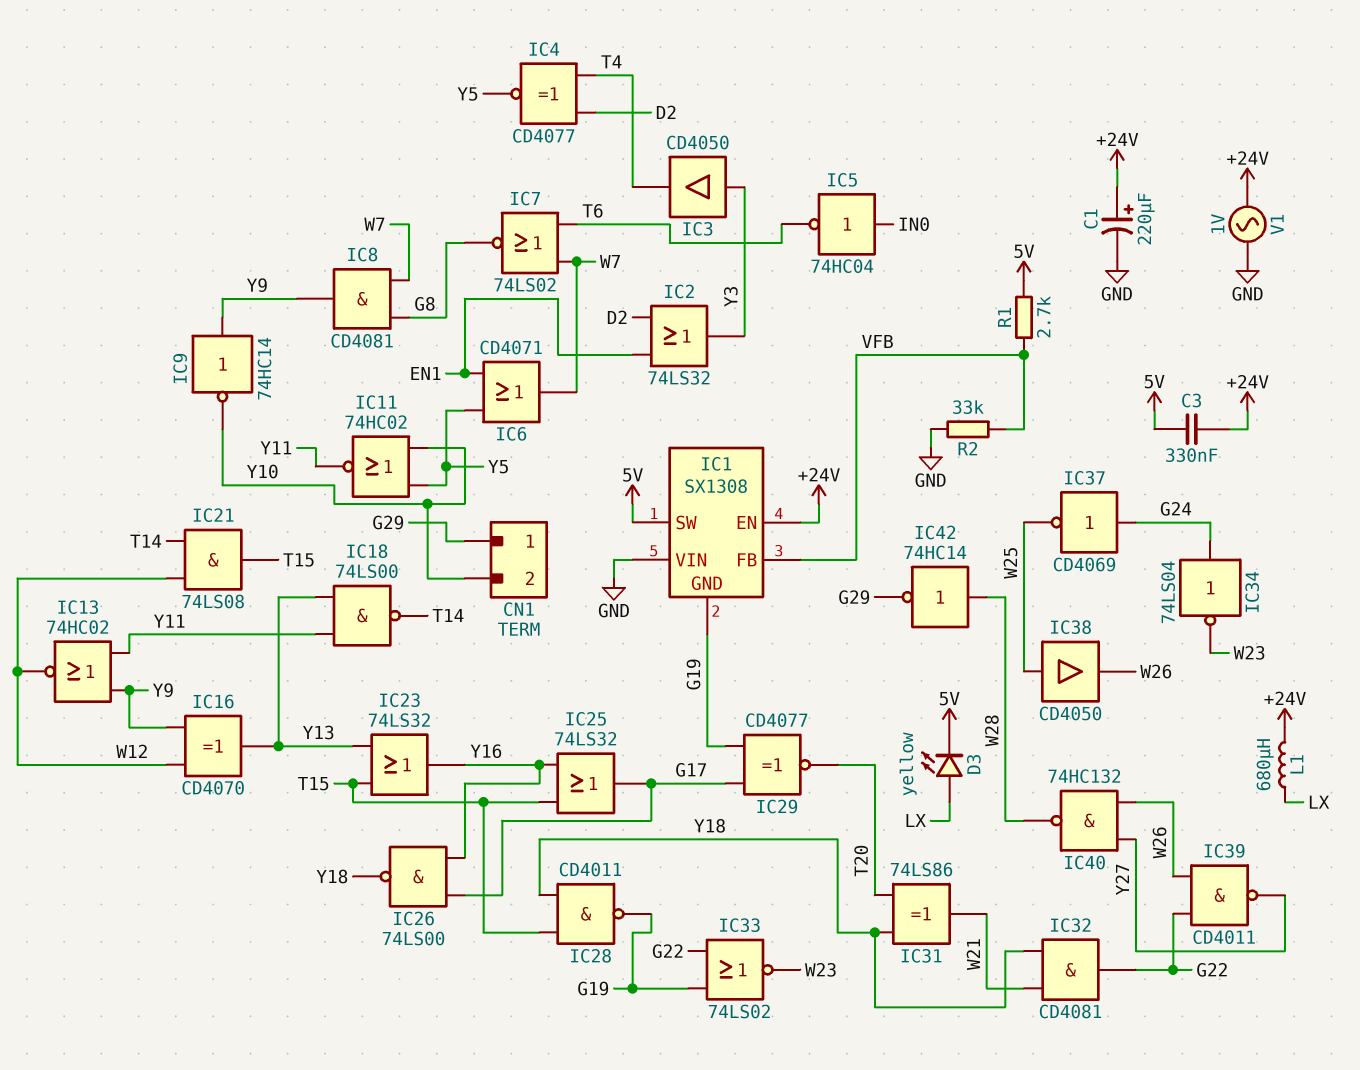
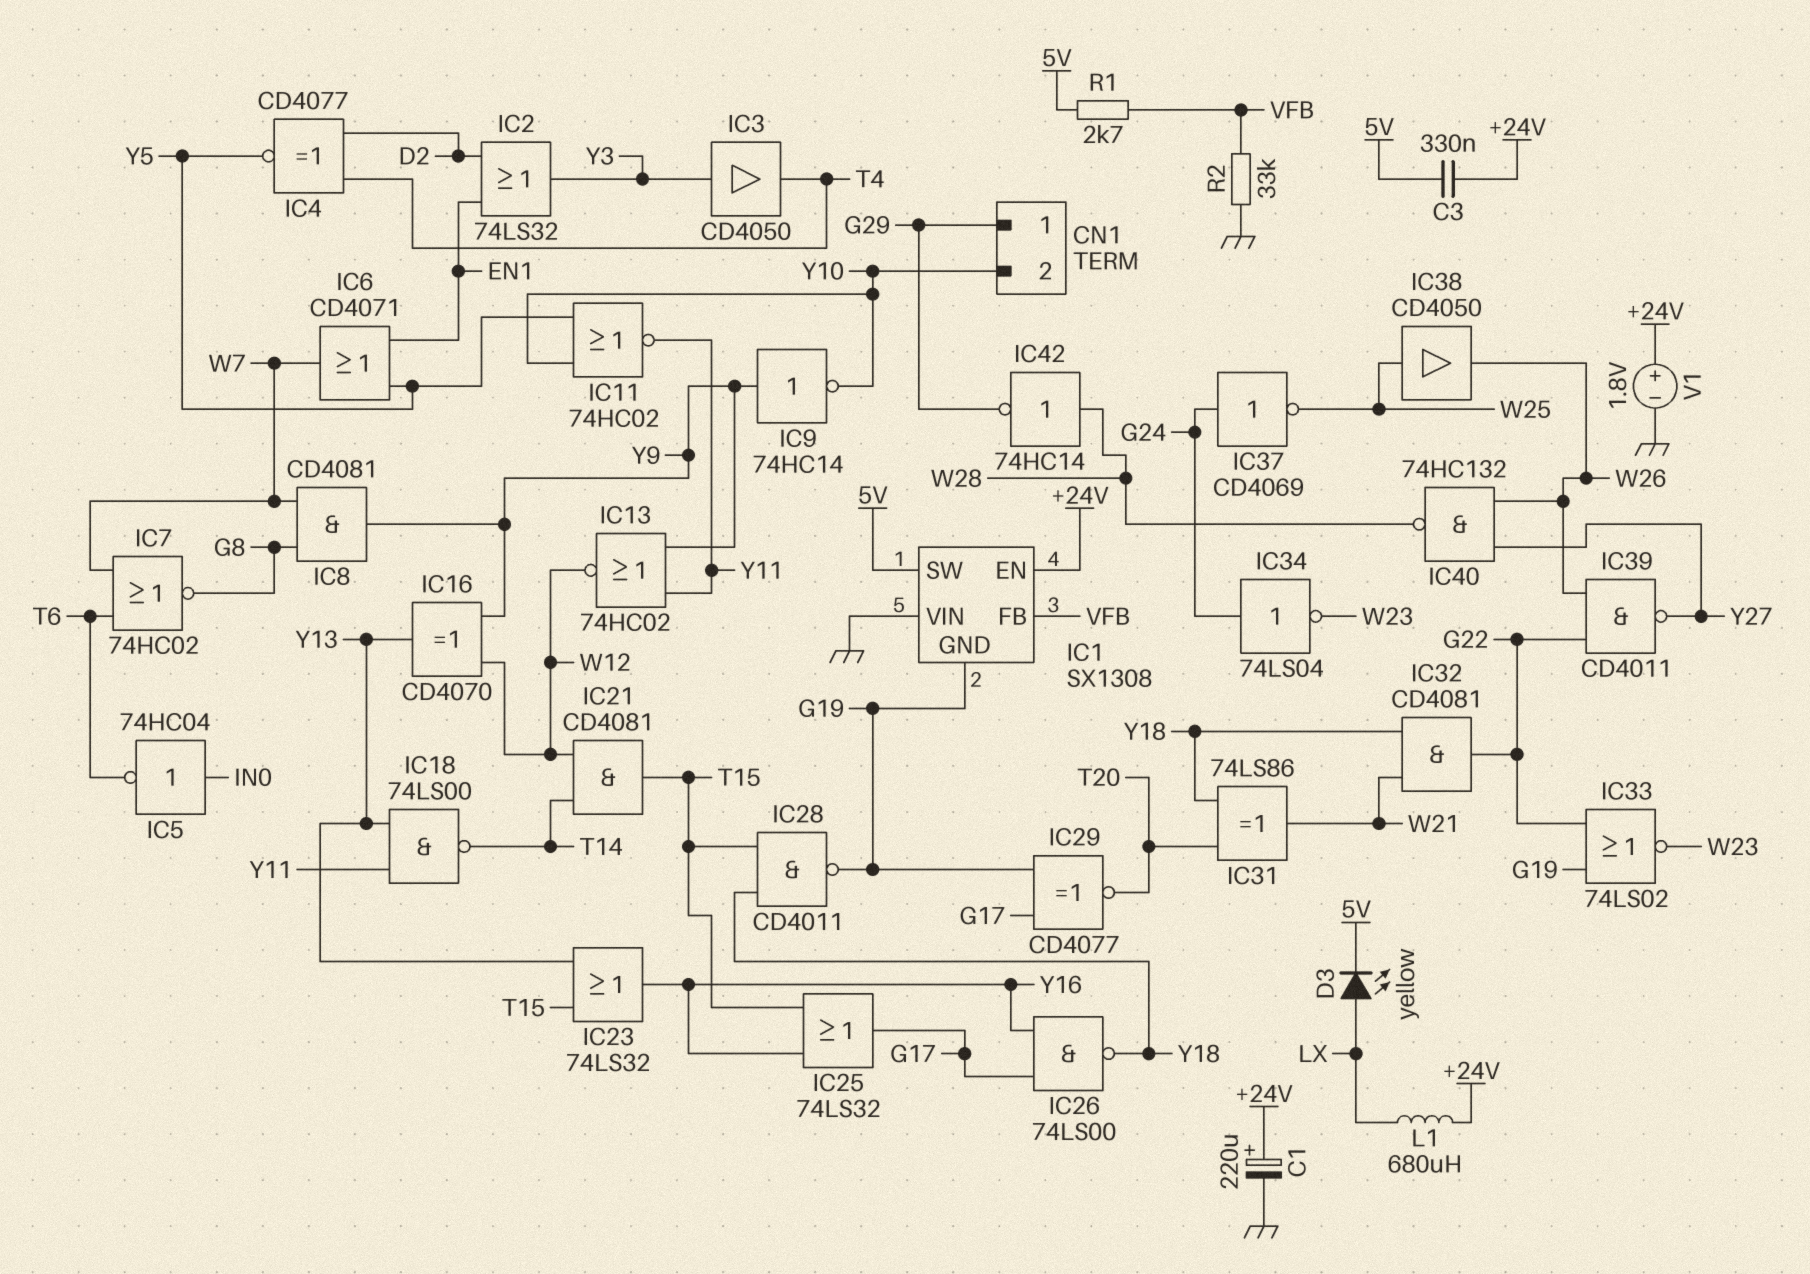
IC7: NOR 74LS02 (in T6, in W7, out G8) -> NOR 74HC02 (in T6, in W7, out G8)
IC21: AND 74LS08 (in T14, in W12, out T15) -> AND CD4081 (in T14, in W12, out T15)
V1: AC 1V (+24V, GND) -> 1.8V (plus +24V, minus GND)

